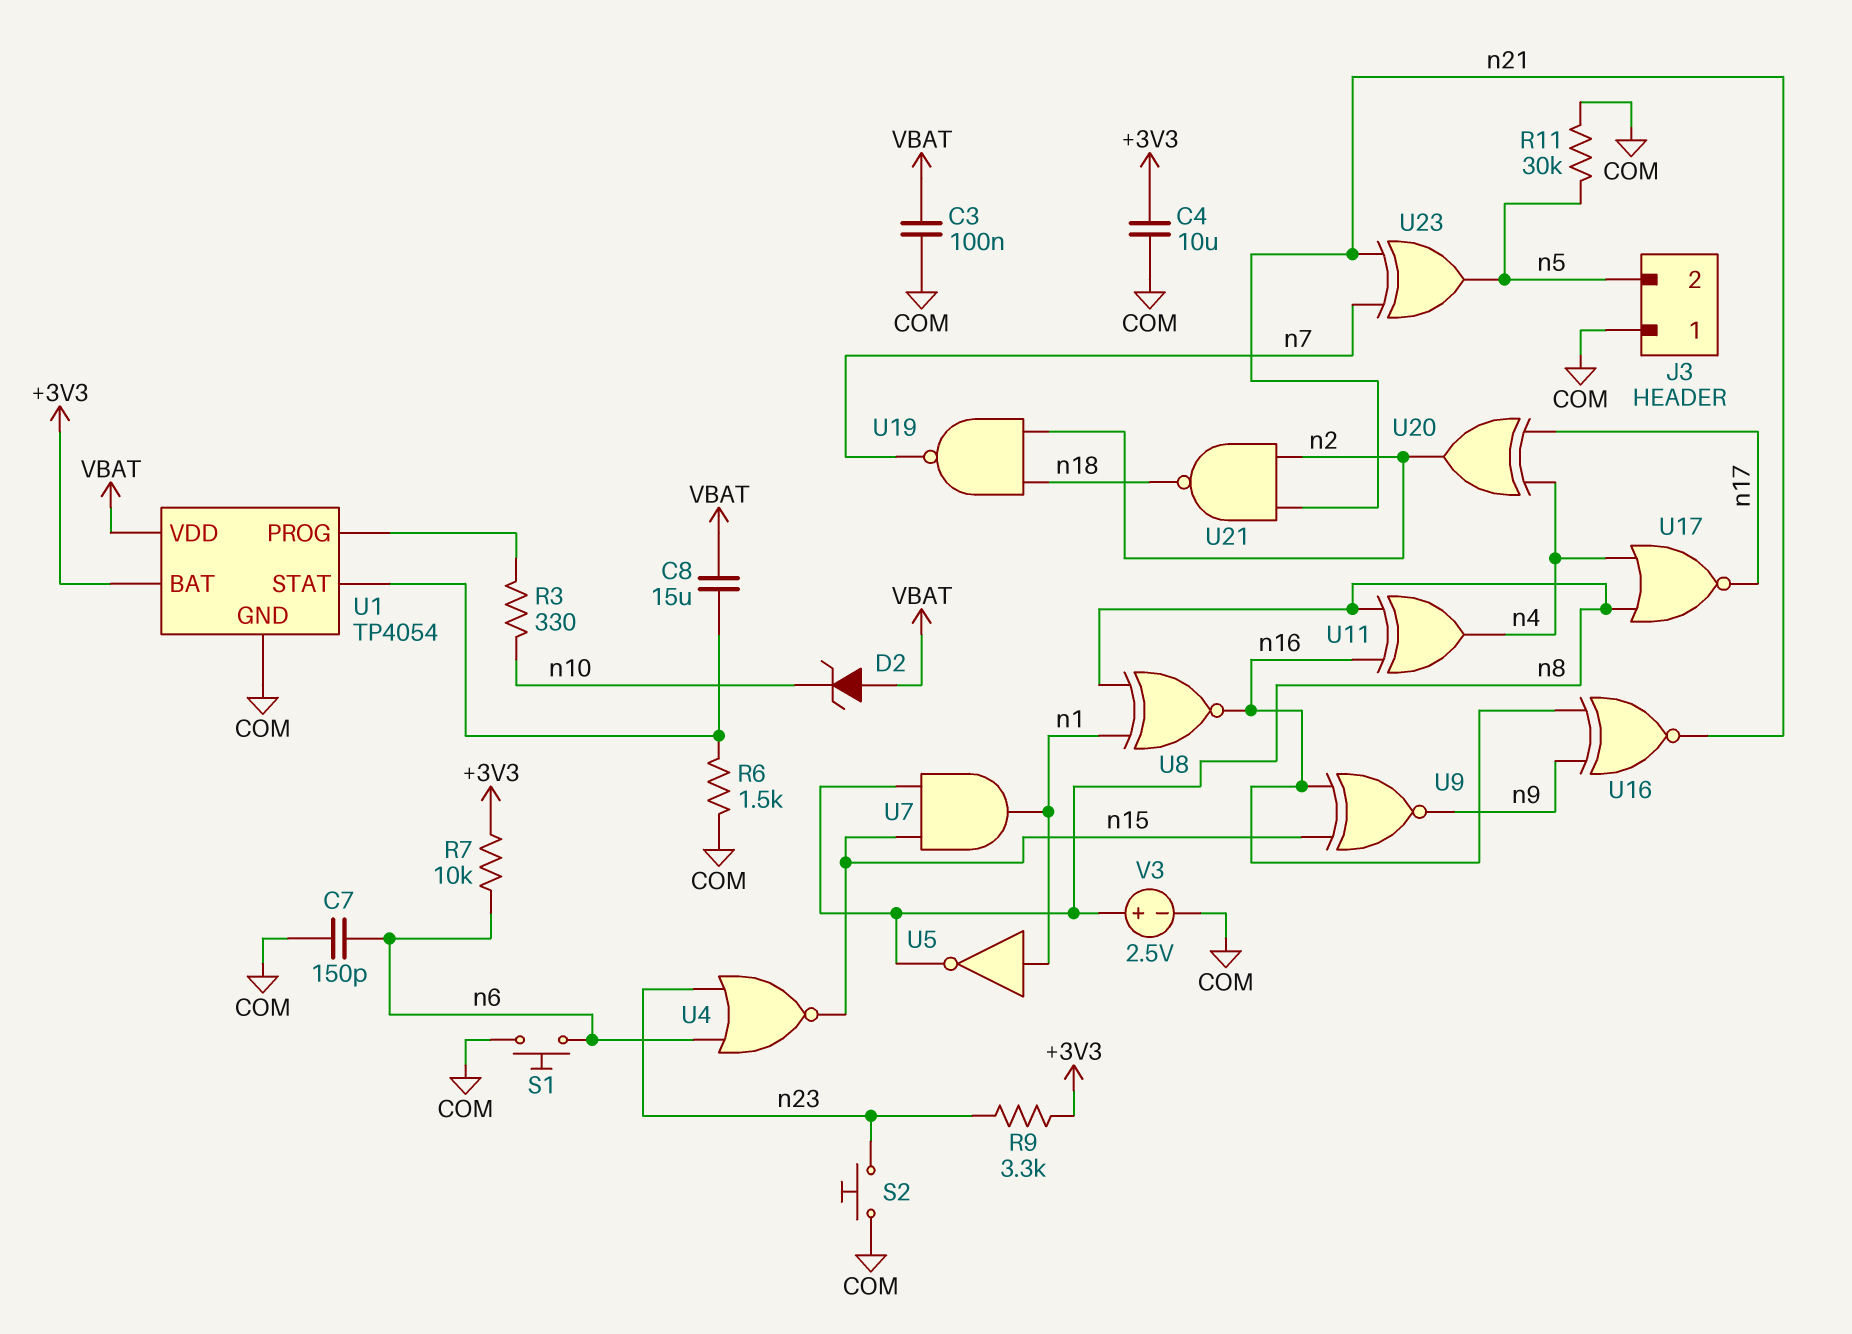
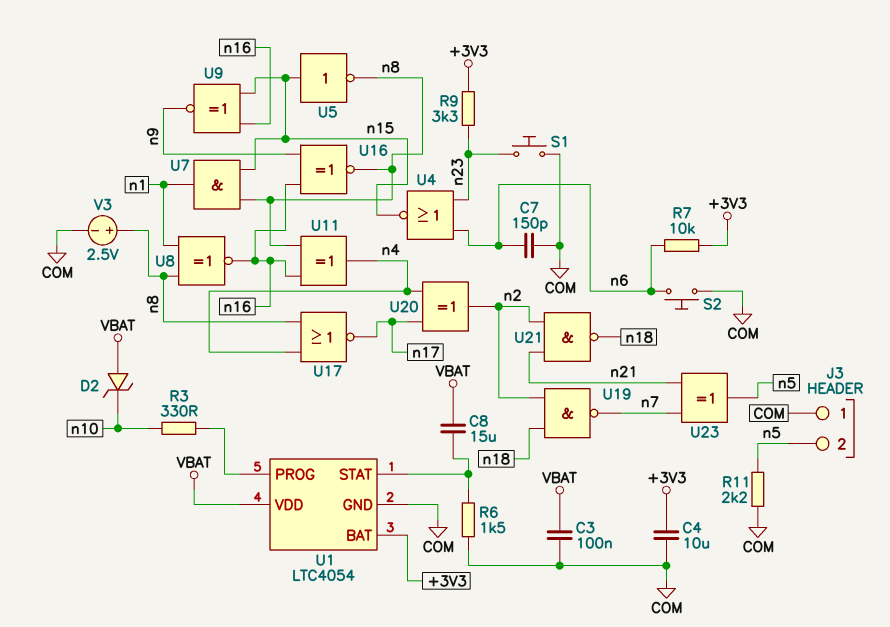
R11: 30k (COM, n5) -> 2.2k (COM, n5)
S1: button (COM, n6) -> button (COM, n23)
S2: button (COM, n23) -> button (COM, n6)
U1: TP4054 -> LTC4054
U5: NOT (in n1, out n8) -> NOT (in n15, out n8)
U16: XNOR (in n9, in n16, out n21) -> XNOR (in n9, in n16, out n8)

